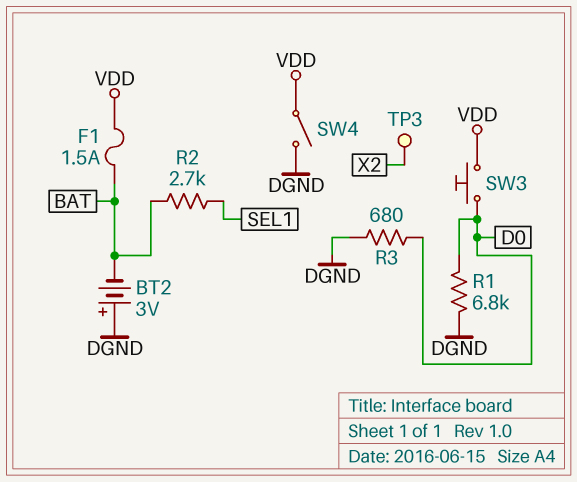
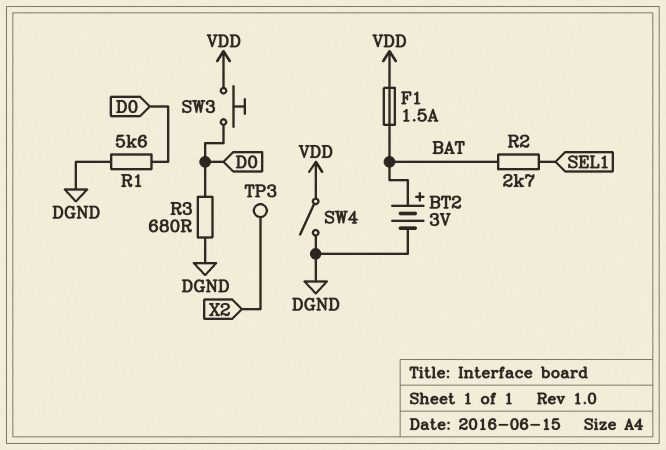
BT2: 3V (plus DGND, minus BAT) -> 3V (plus BAT, minus DGND)
R1: 6.8k (D0, DGND) -> 5.6k (D0, DGND)

